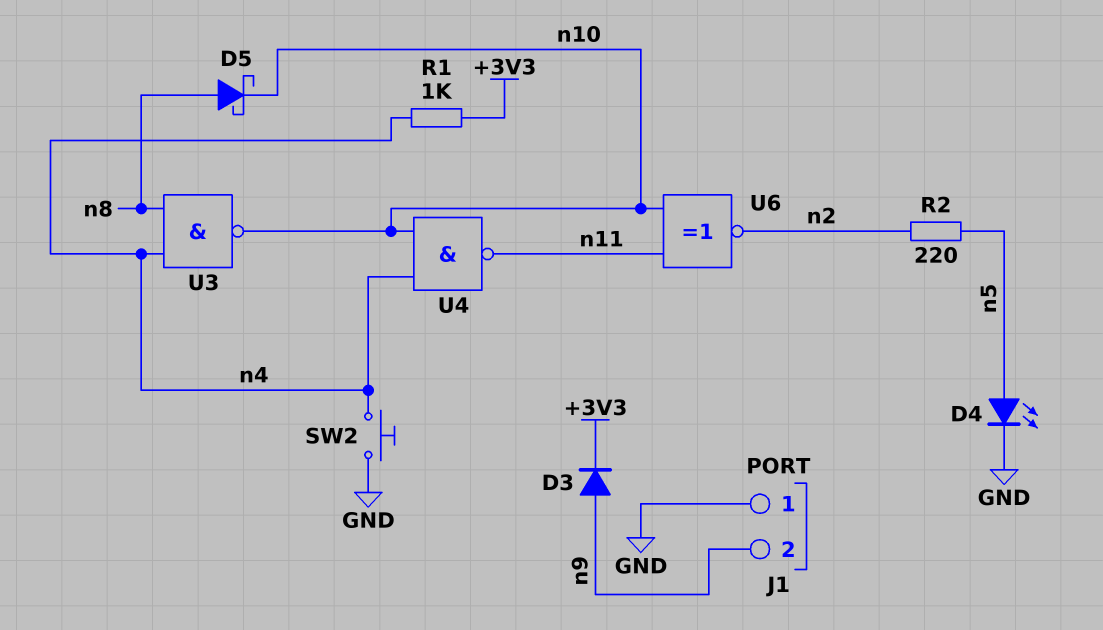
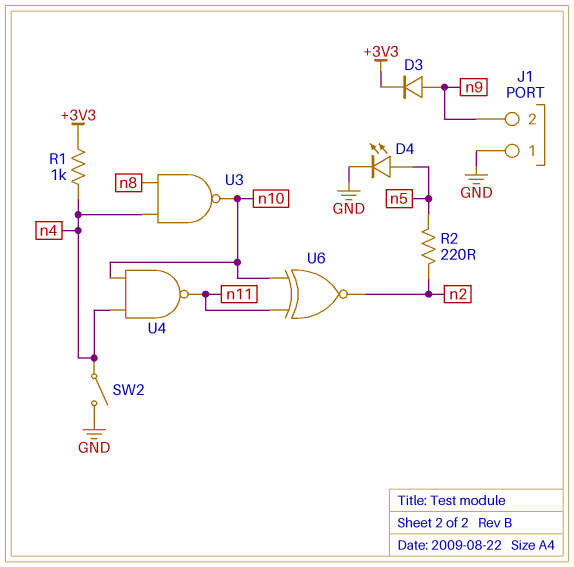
D5: schottky (A n8, K n10) -> none
SW2: button (GND, n4) -> switch (GND, n4)

